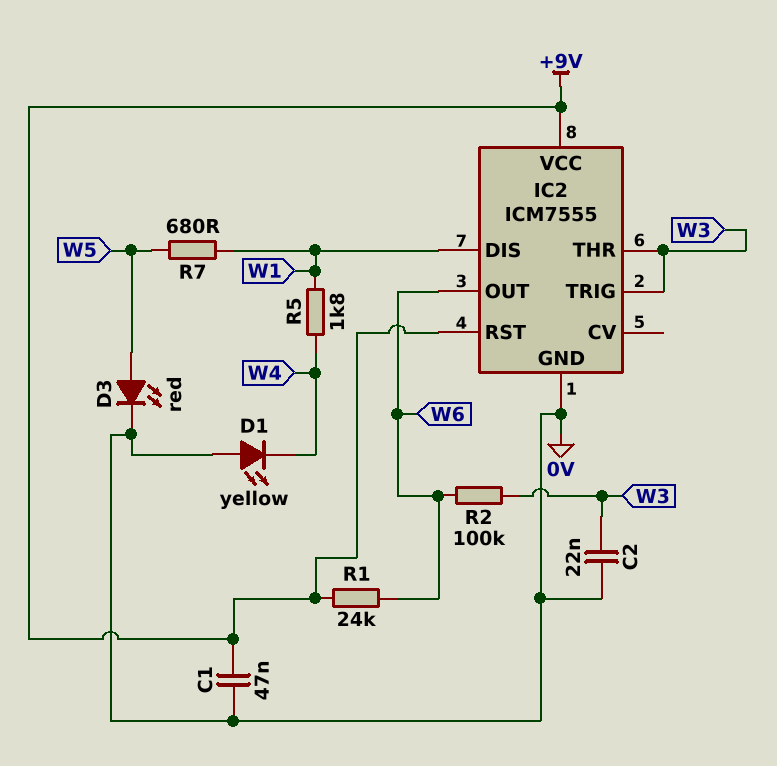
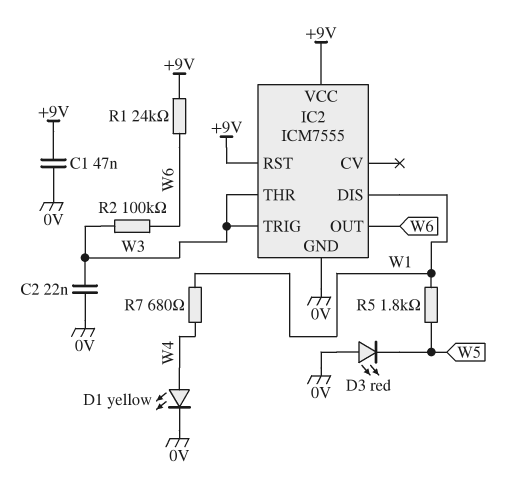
D1: LED yellow (A 0V, K W4) -> LED yellow (A W4, K 0V)
D3: LED red (A W5, K 0V) -> LED red (A 0V, K W5)
R5: 1.8k (W1, W4) -> 1.8k (W1, W5)
R7: 680 (W1, W5) -> 680 (W1, W4)

